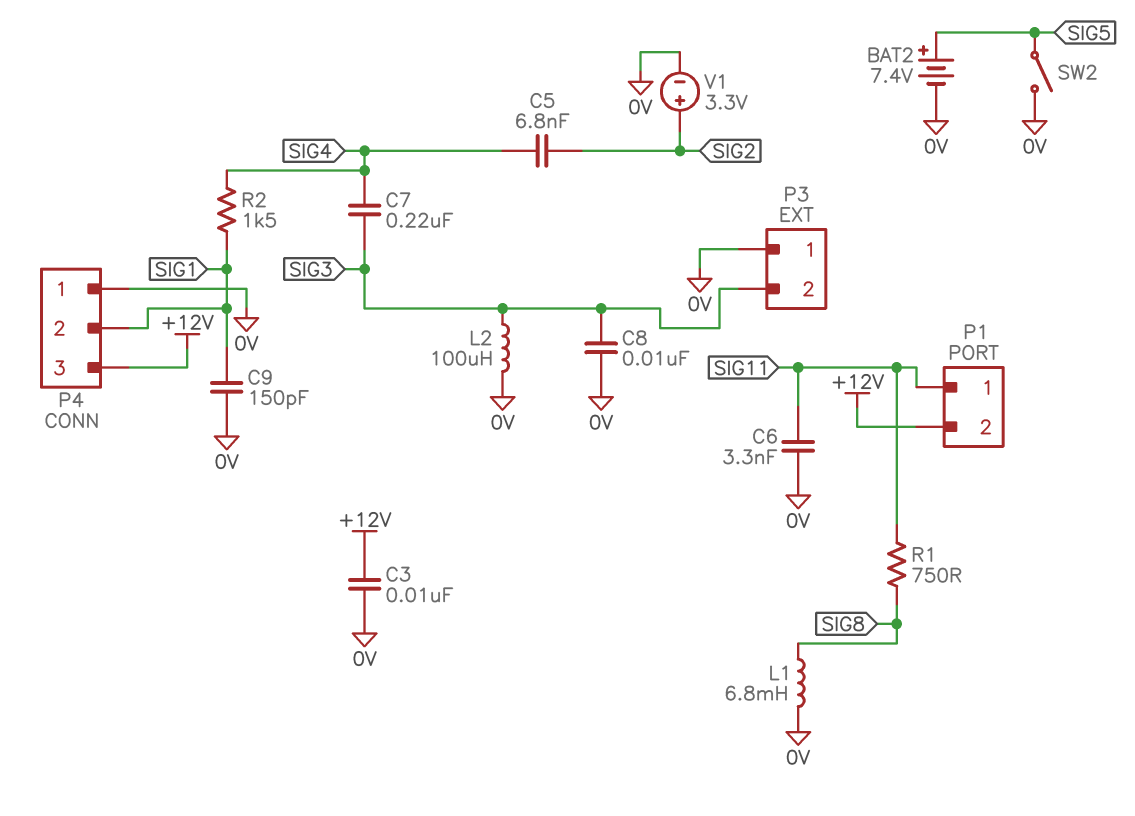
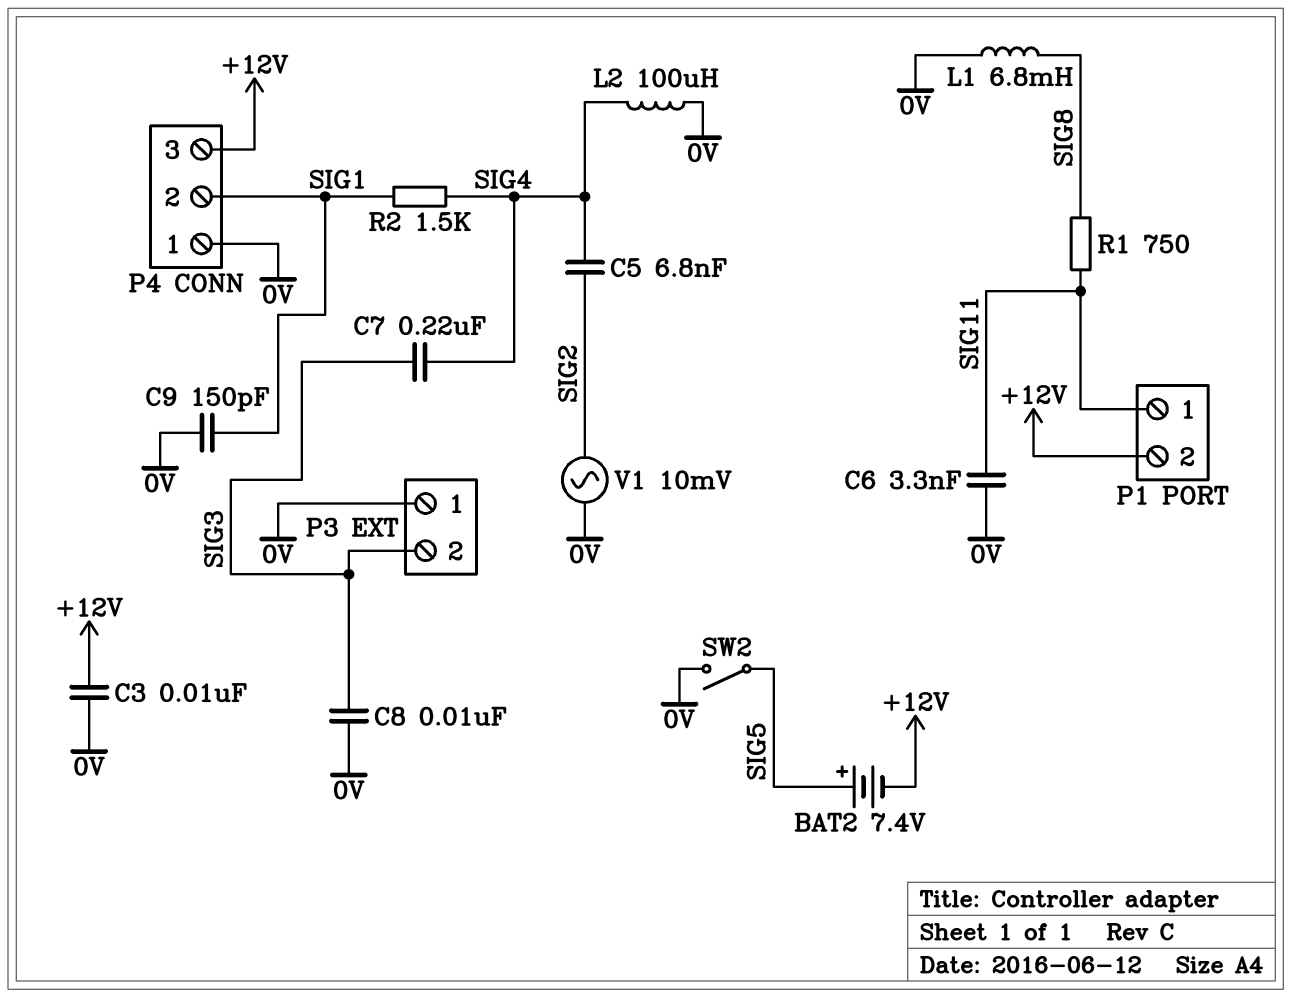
BAT2: 7.4V (plus SIG5, minus 0V) -> 7.4V (plus SIG5, minus +12V)
L2: 100uH (0V, SIG3) -> 100uH (0V, SIG4)
V1: 3.3V (plus SIG2, minus 0V) -> AC 10mV (0V, SIG2)

